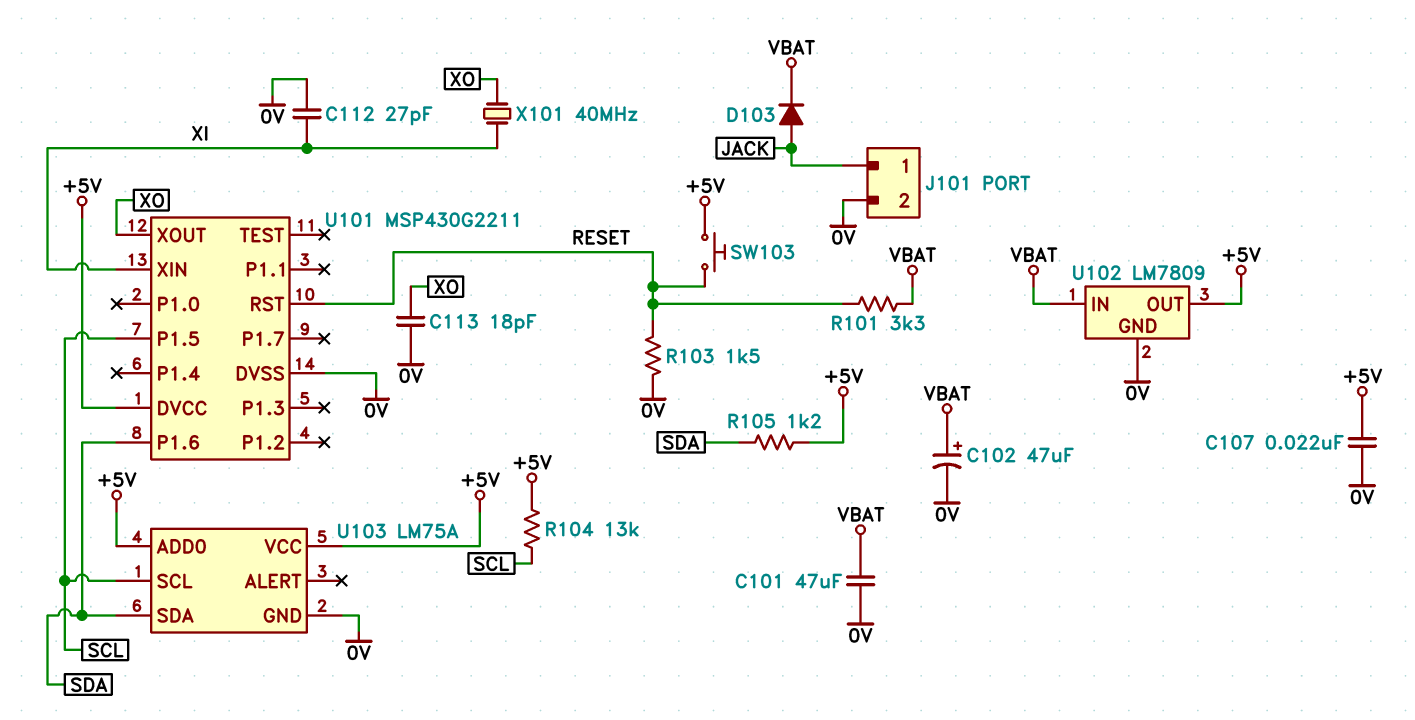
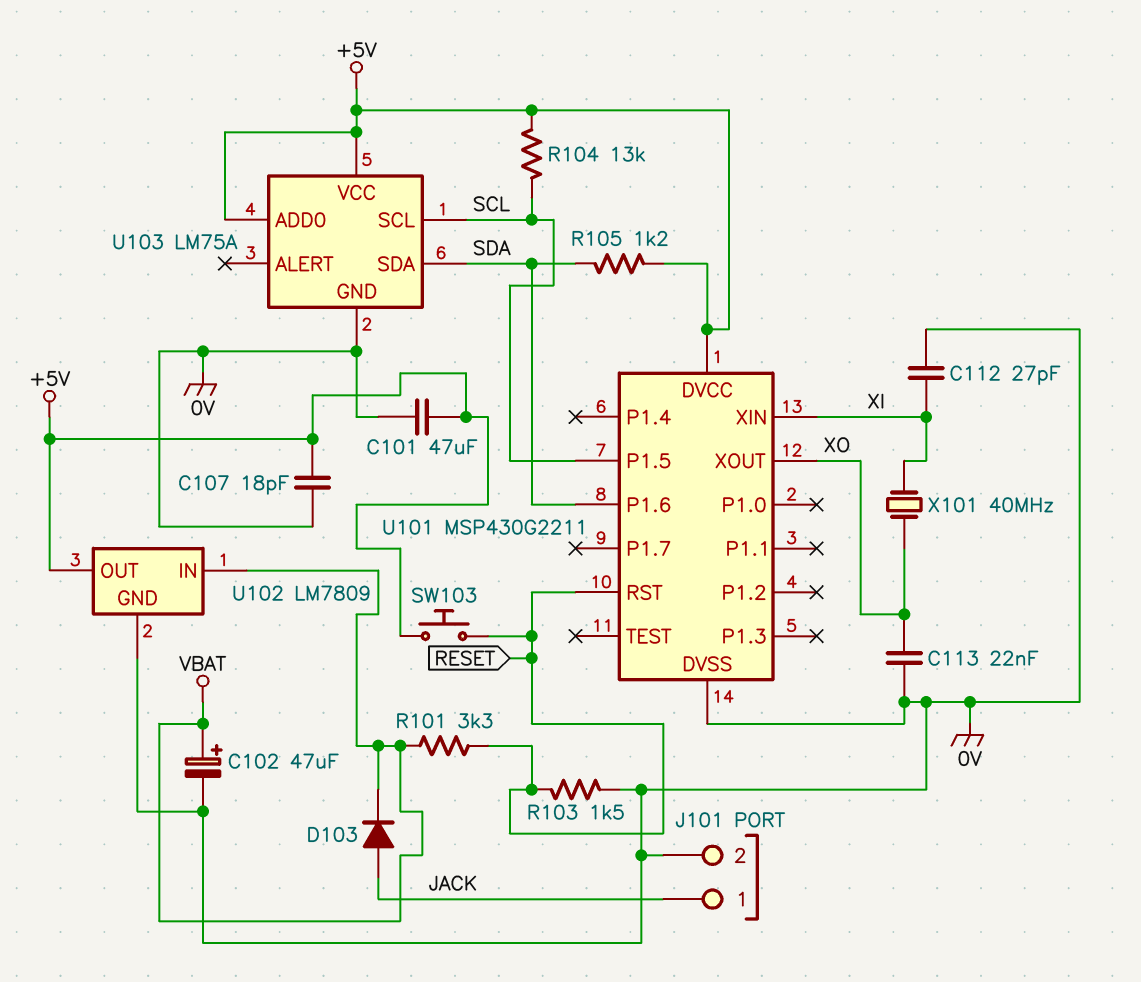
C101: 47uF (0V, VBAT) -> 47uF (+5V, 0V)
C107: 22nF (+5V, 0V) -> 18pF (+5V, 0V)
C113: 18pF (0V, XO) -> 22nF (0V, XO)

